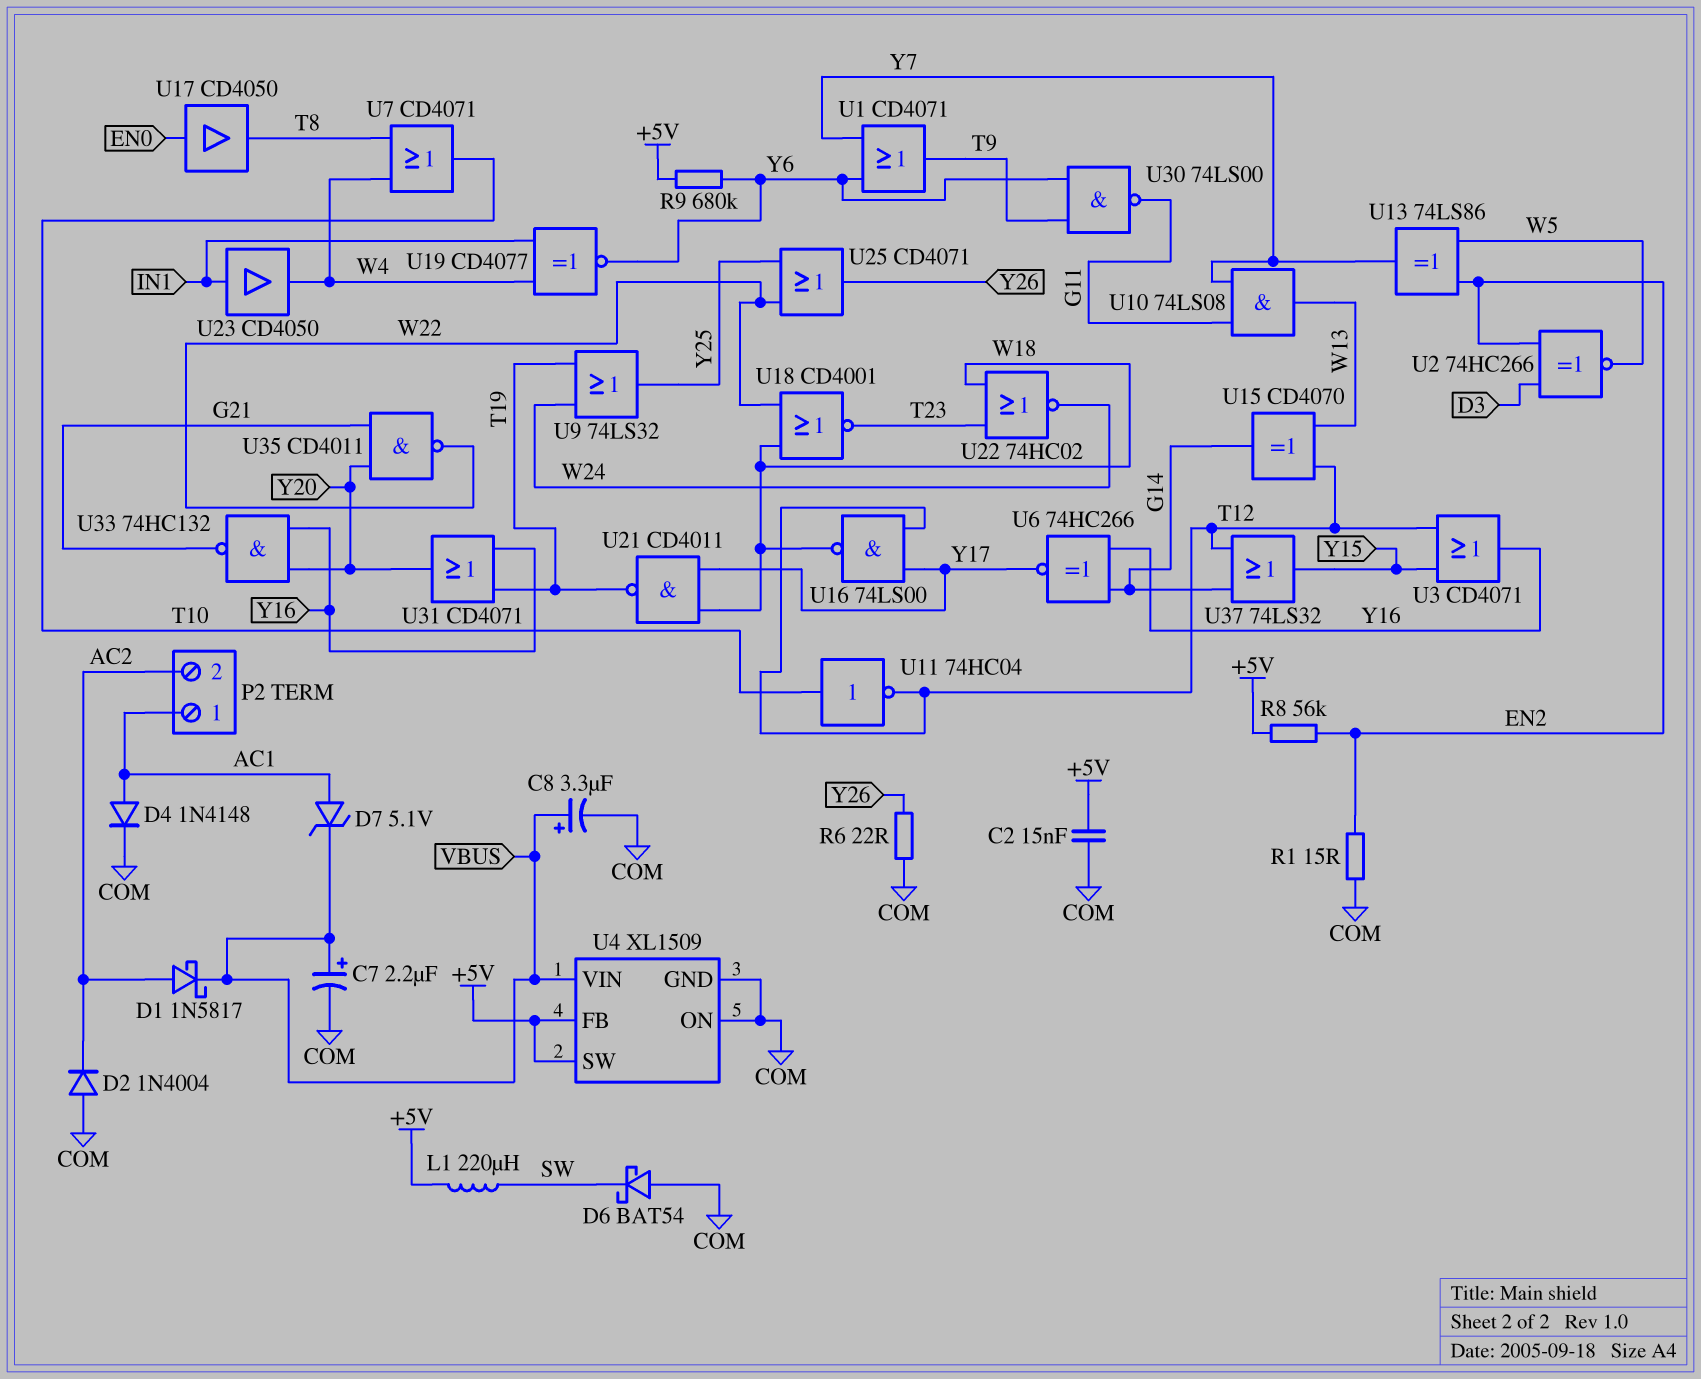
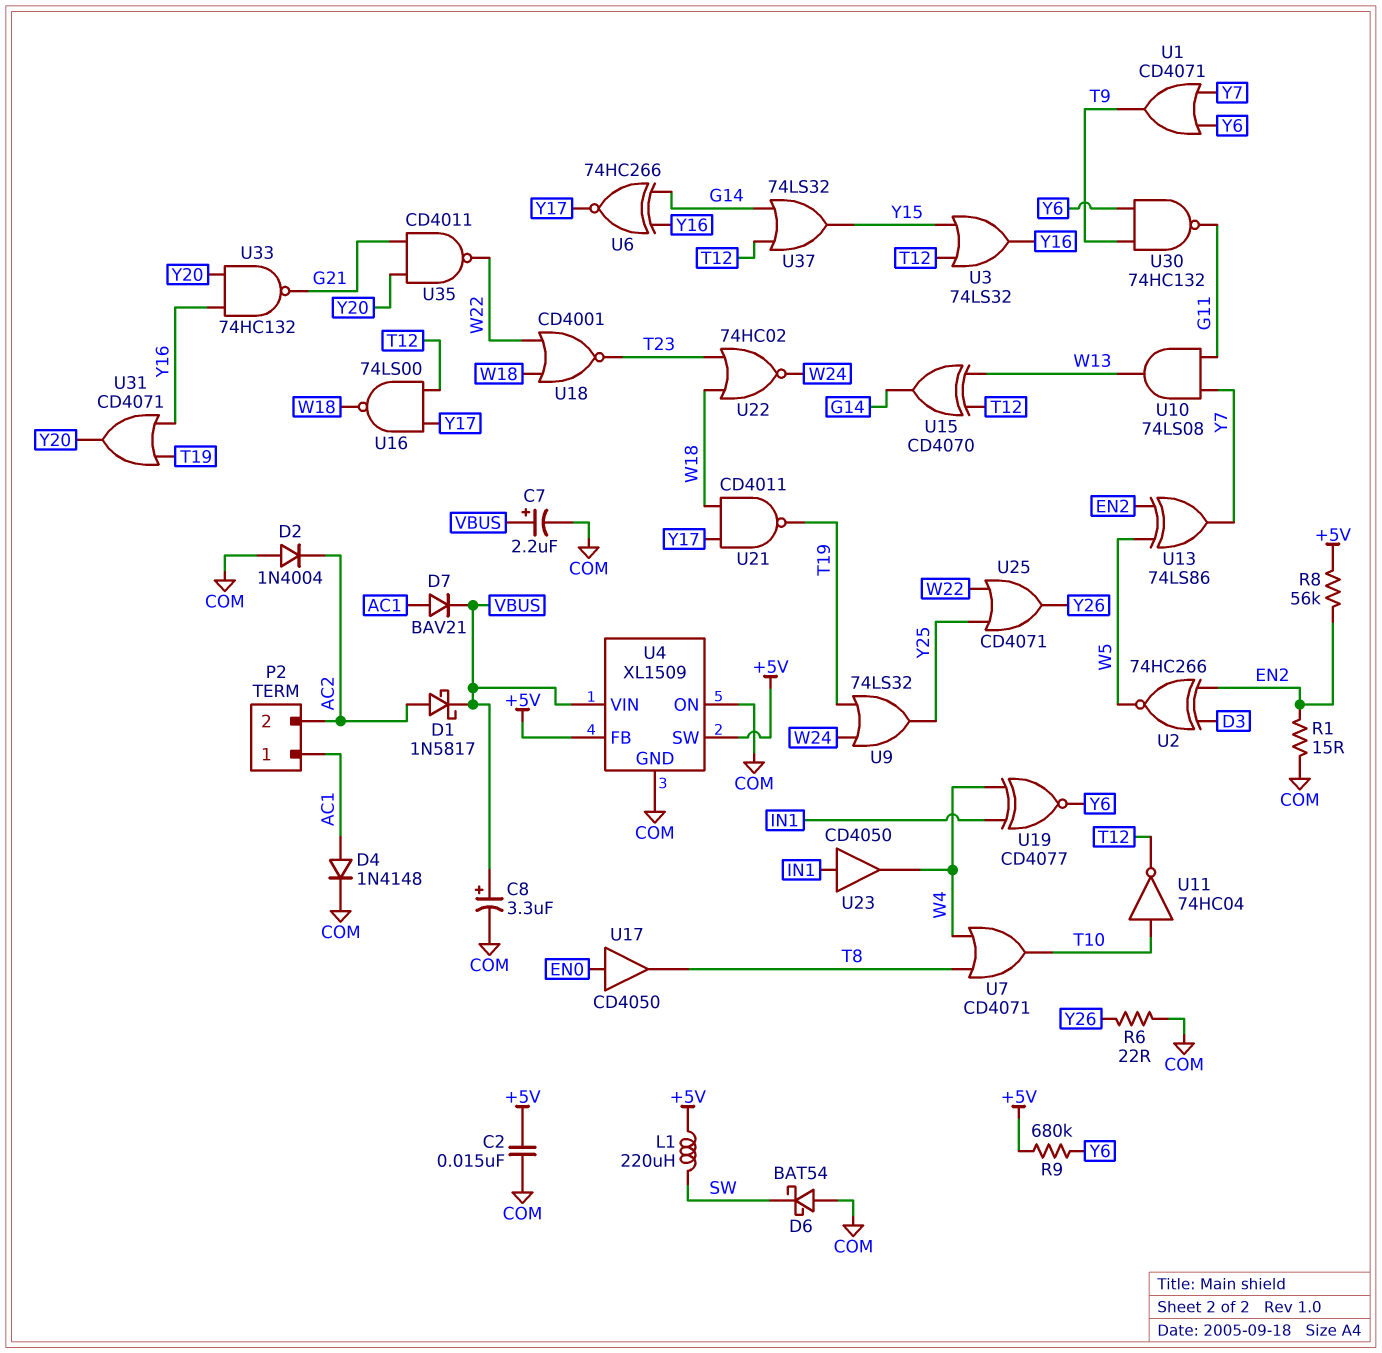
D7: zener 5.1V (A AC1, K VBUS) -> diode BAV21 (A AC1, K VBUS)
U3: OR CD4071 (in T12, in Y15, out Y16) -> OR 74LS32 (in T12, in Y15, out Y16)
U30: NAND 74LS00 (in T9, in Y6, out G11) -> NAND 74HC132 (in T9, in Y6, out G11)

